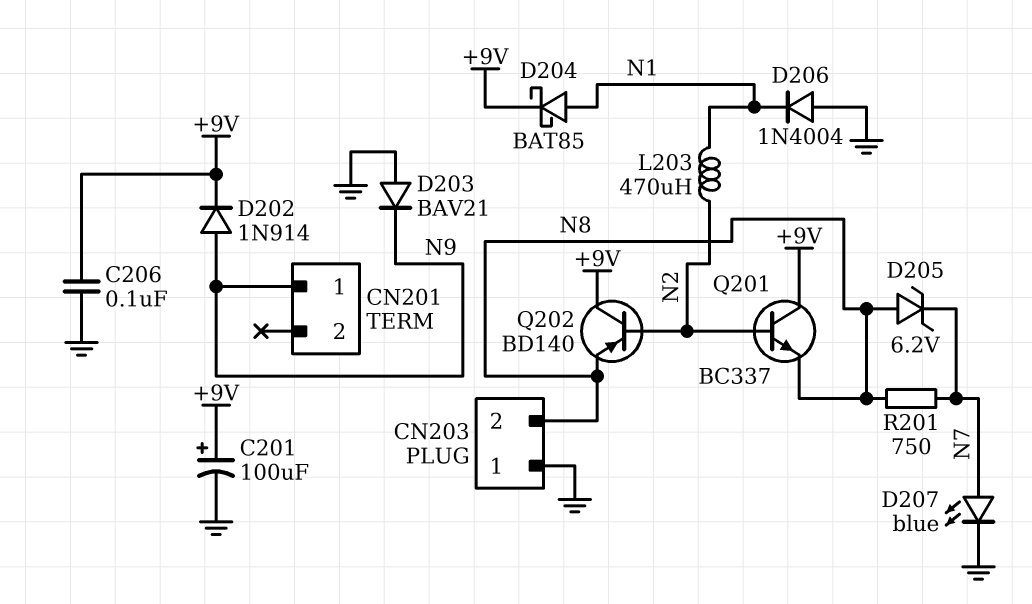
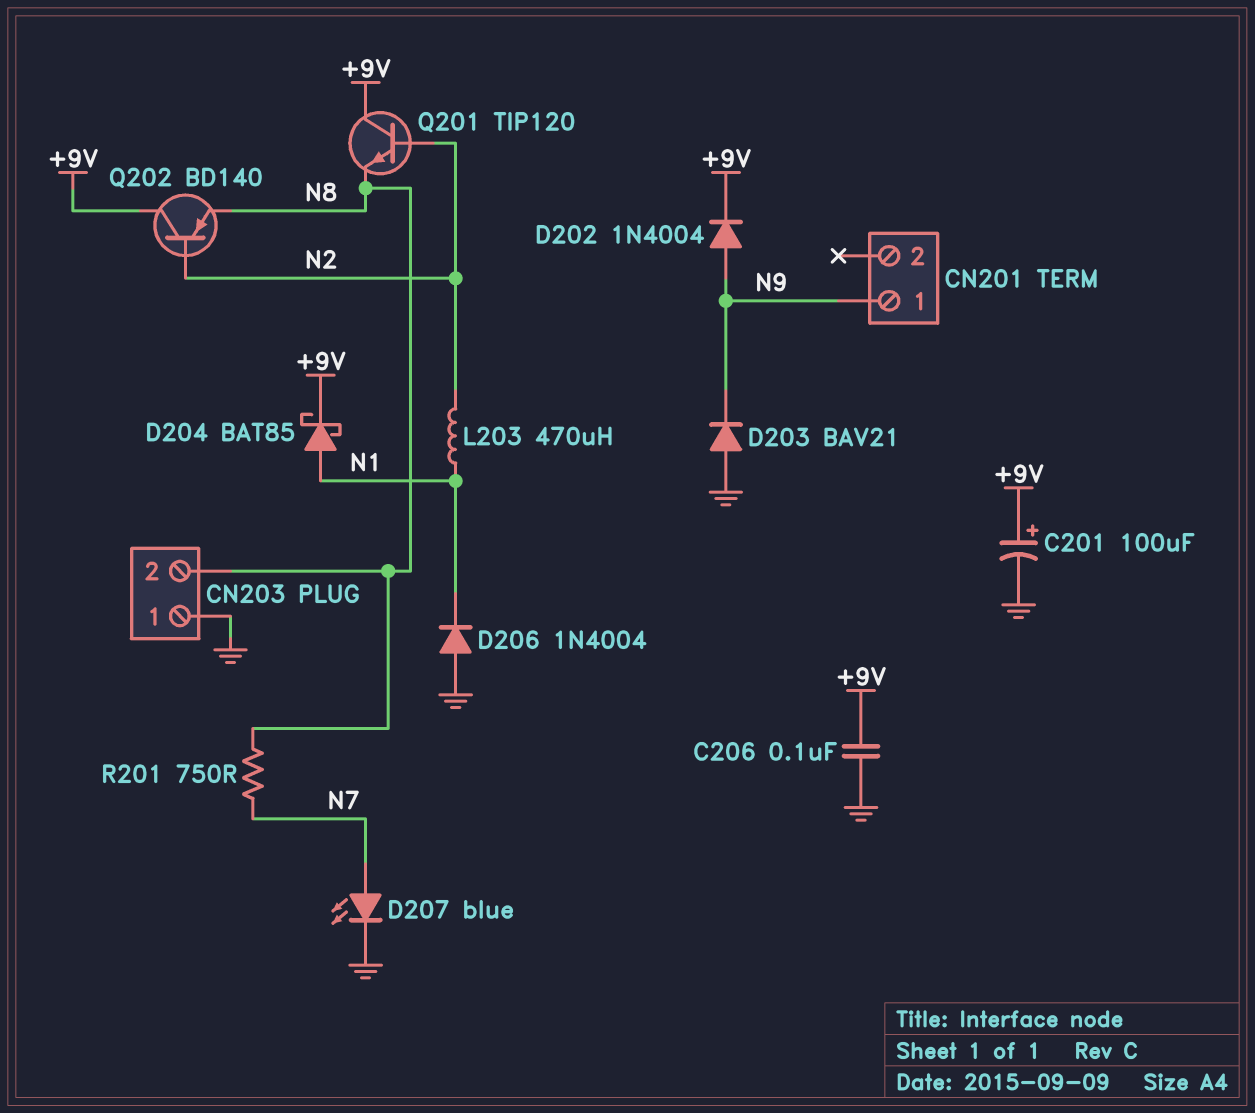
D202: diode 1N914 (A N9, K +9V) -> diode 1N4004 (A N9, K +9V)
D205: zener 6.2V (A N8, K N7) -> none
Q201: NPN BC337 (B N2, C +9V, E N8) -> NPN TIP120 (B N2, C +9V, E N8)

